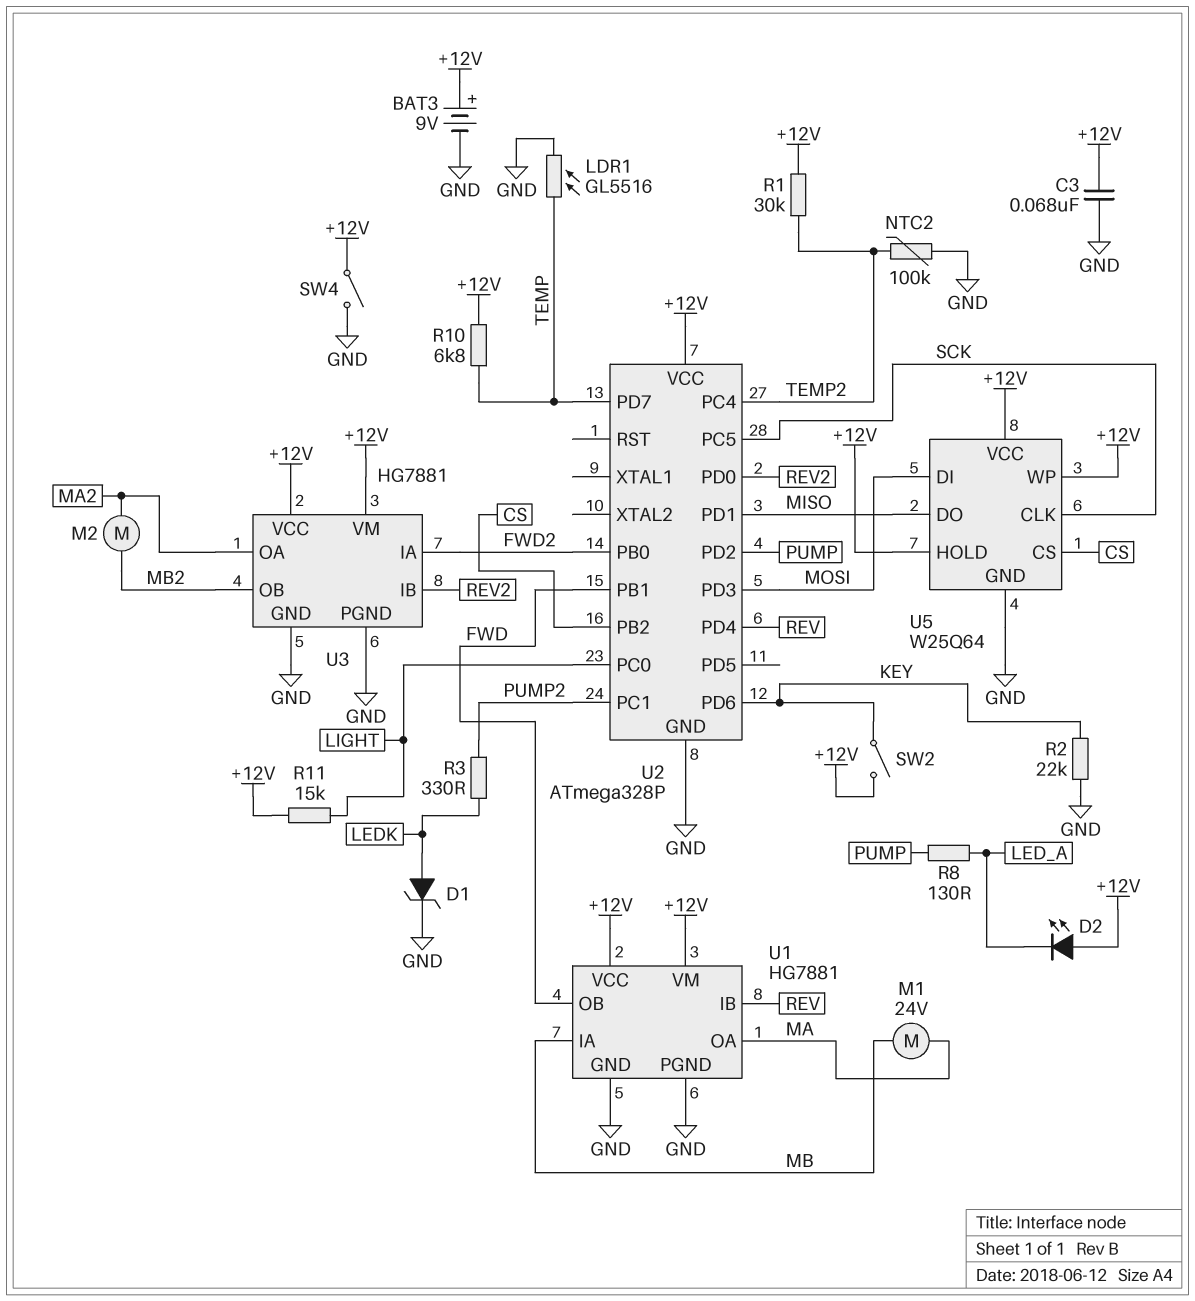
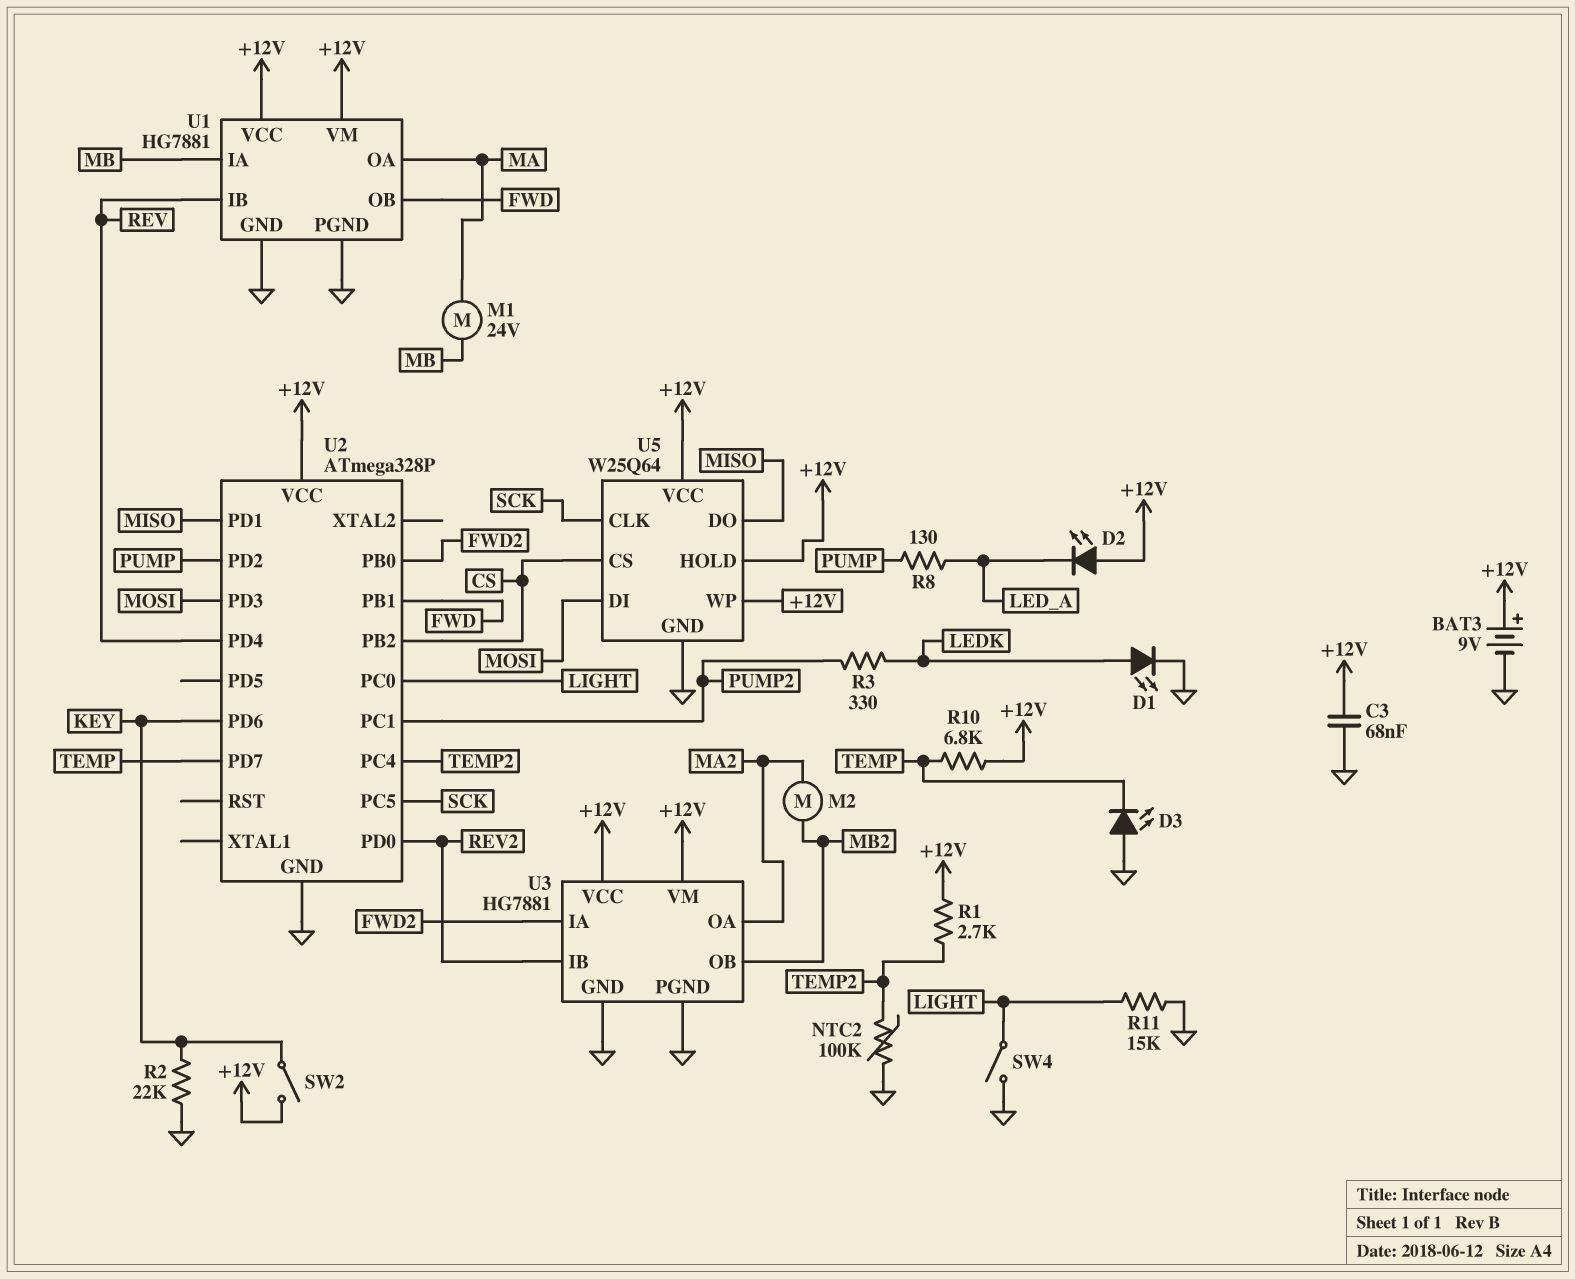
D1: zener (A LEDK, K GND) -> LED (A LEDK, K GND)
D3: none -> LED (A GND, K TEMP)
LDR1: GL5516 (GND, TEMP) -> none
R1: 30k (+12V, TEMP2) -> 2.7k (+12V, TEMP2)
R11: 15k (+12V, LIGHT) -> 15k (GND, LIGHT)
SW4: switch (+12V, GND) -> switch (GND, LIGHT)

